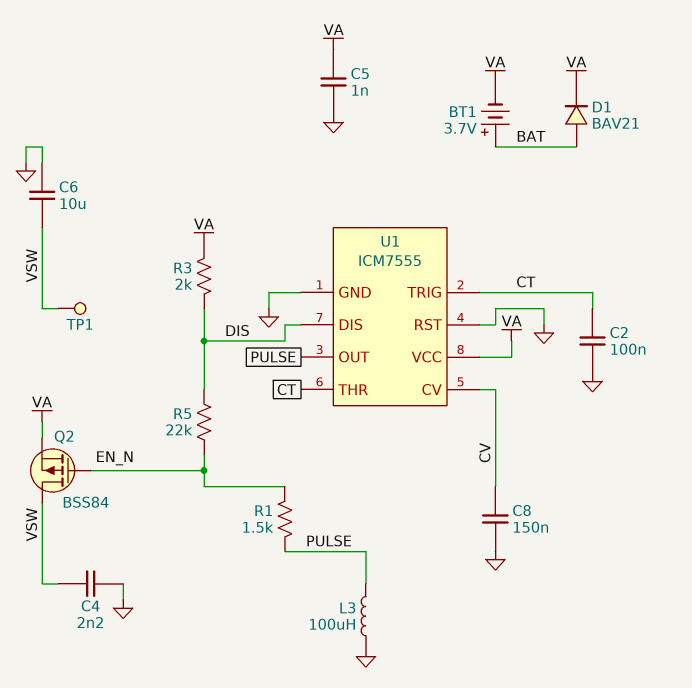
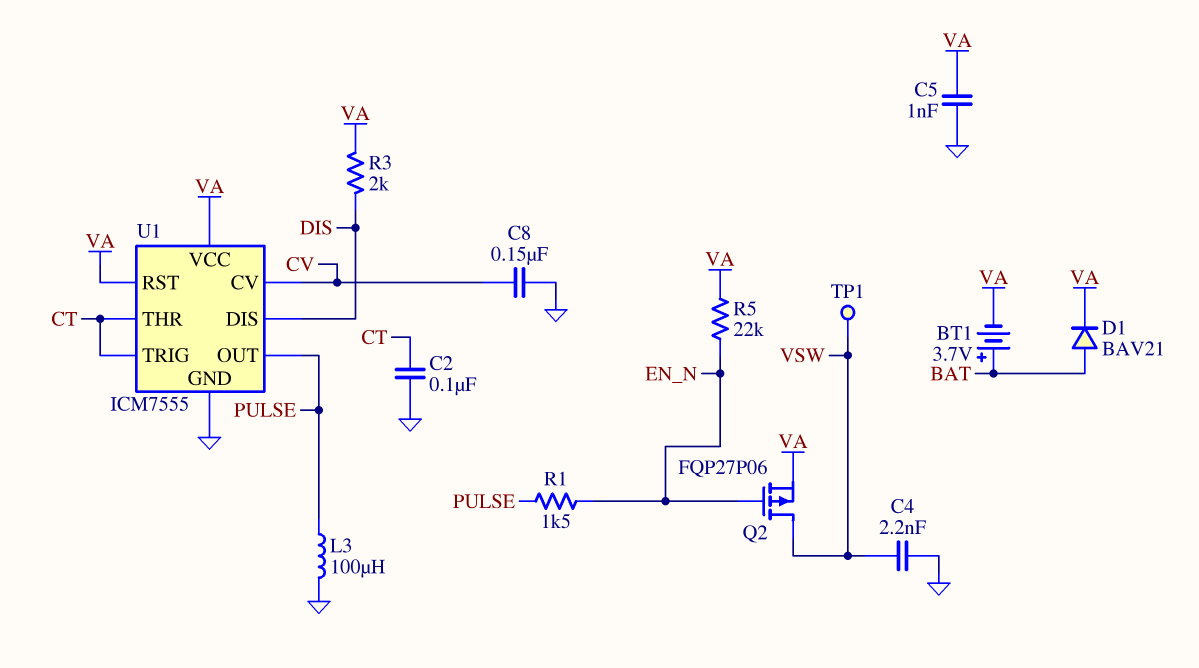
C6: 10uF (GND, VSW) -> none
Q2: PMOS BSS84 (G EN_N, D VSW, S VA) -> PMOS FQP27P06 (G EN_N, D VSW, S VA)
R5: 22k (DIS, EN_N) -> 22k (EN_N, VA)
U1 pin RST: GND -> VA

